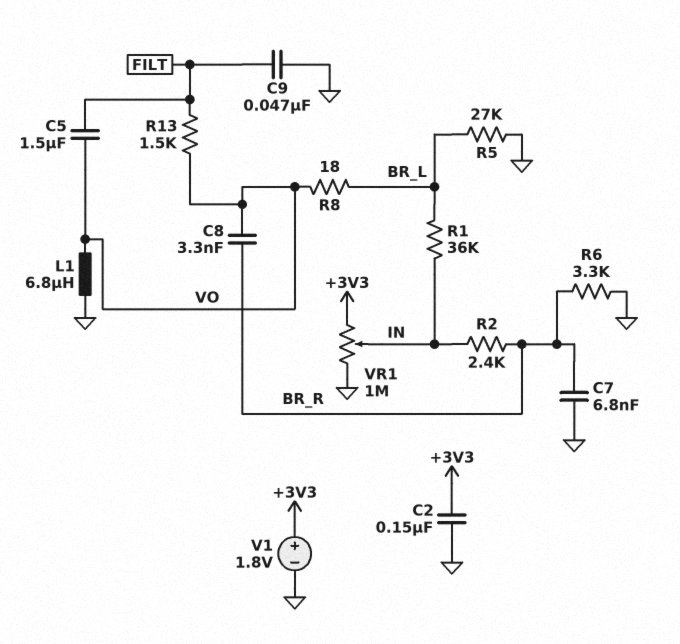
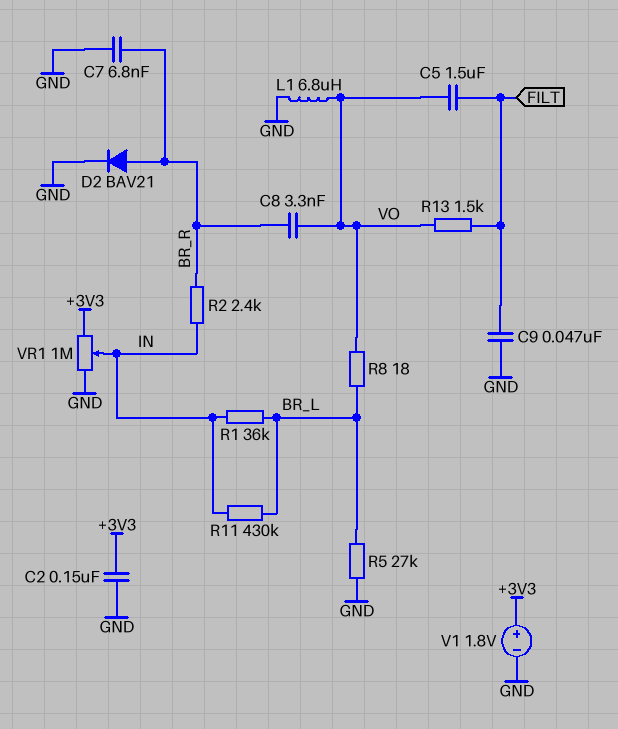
D2: none -> diode BAV21 (A BR_R, K GND)
R6: 3.3k (BR_R, GND) -> none
R11: none -> 430k (BR_L, IN)

